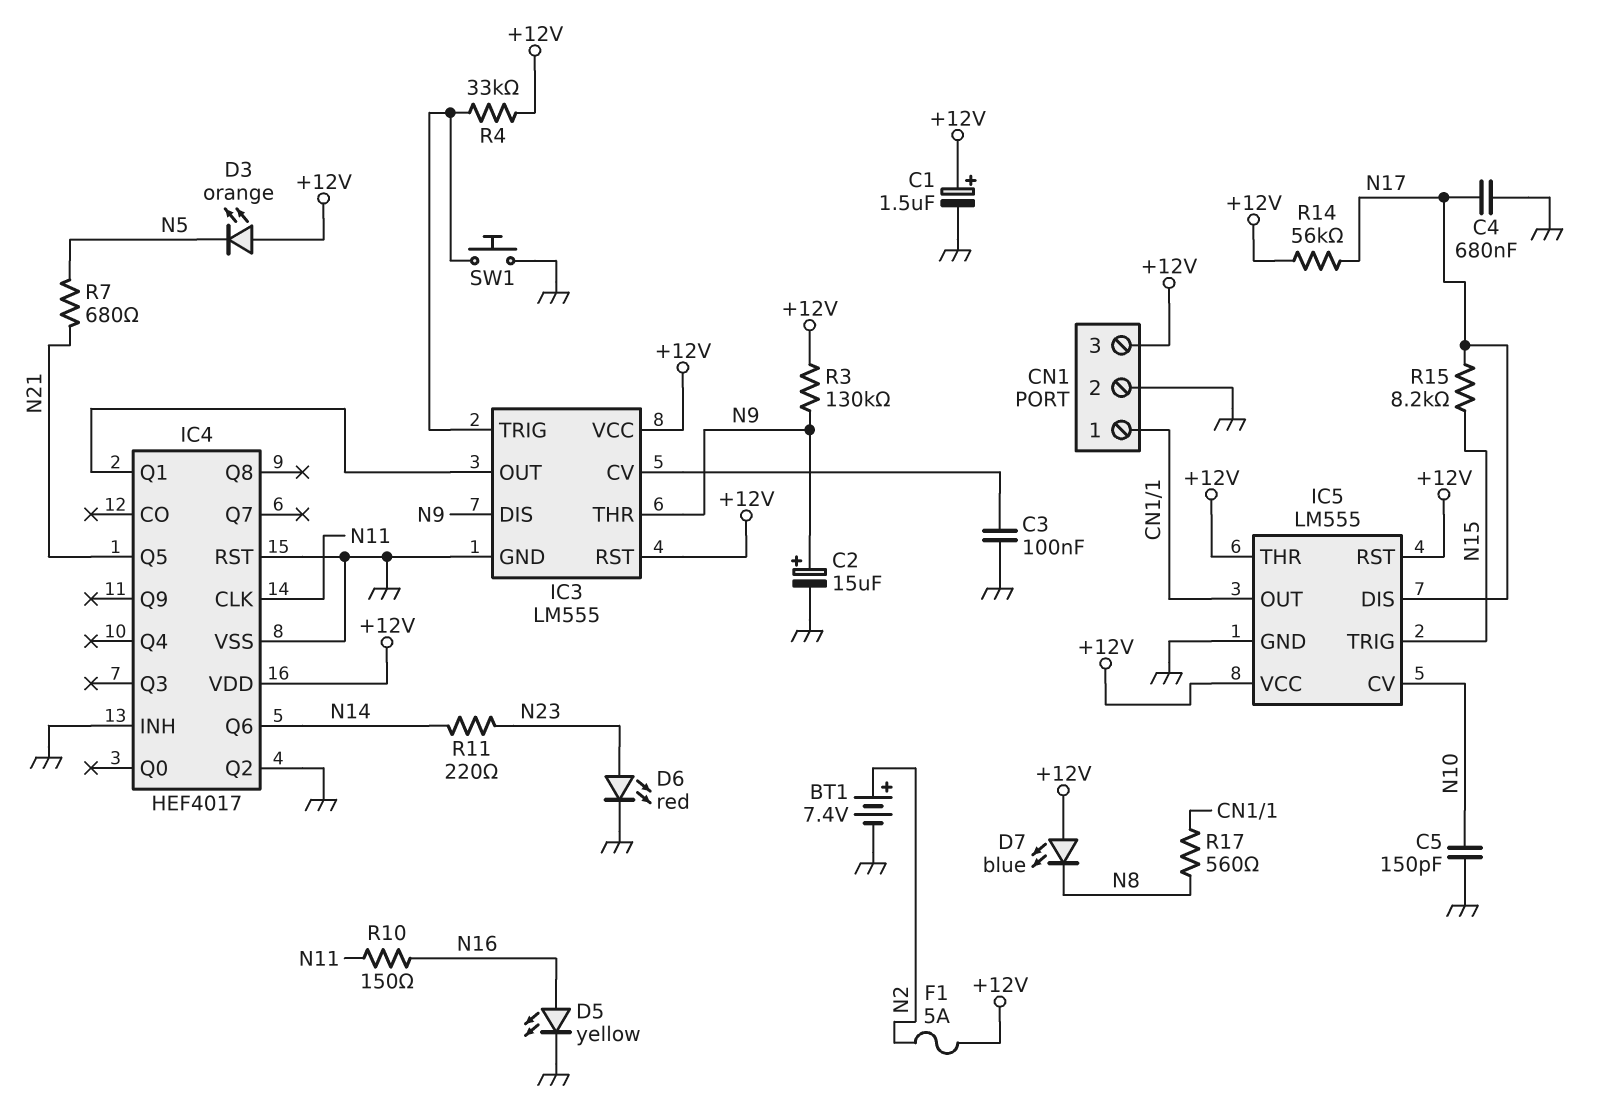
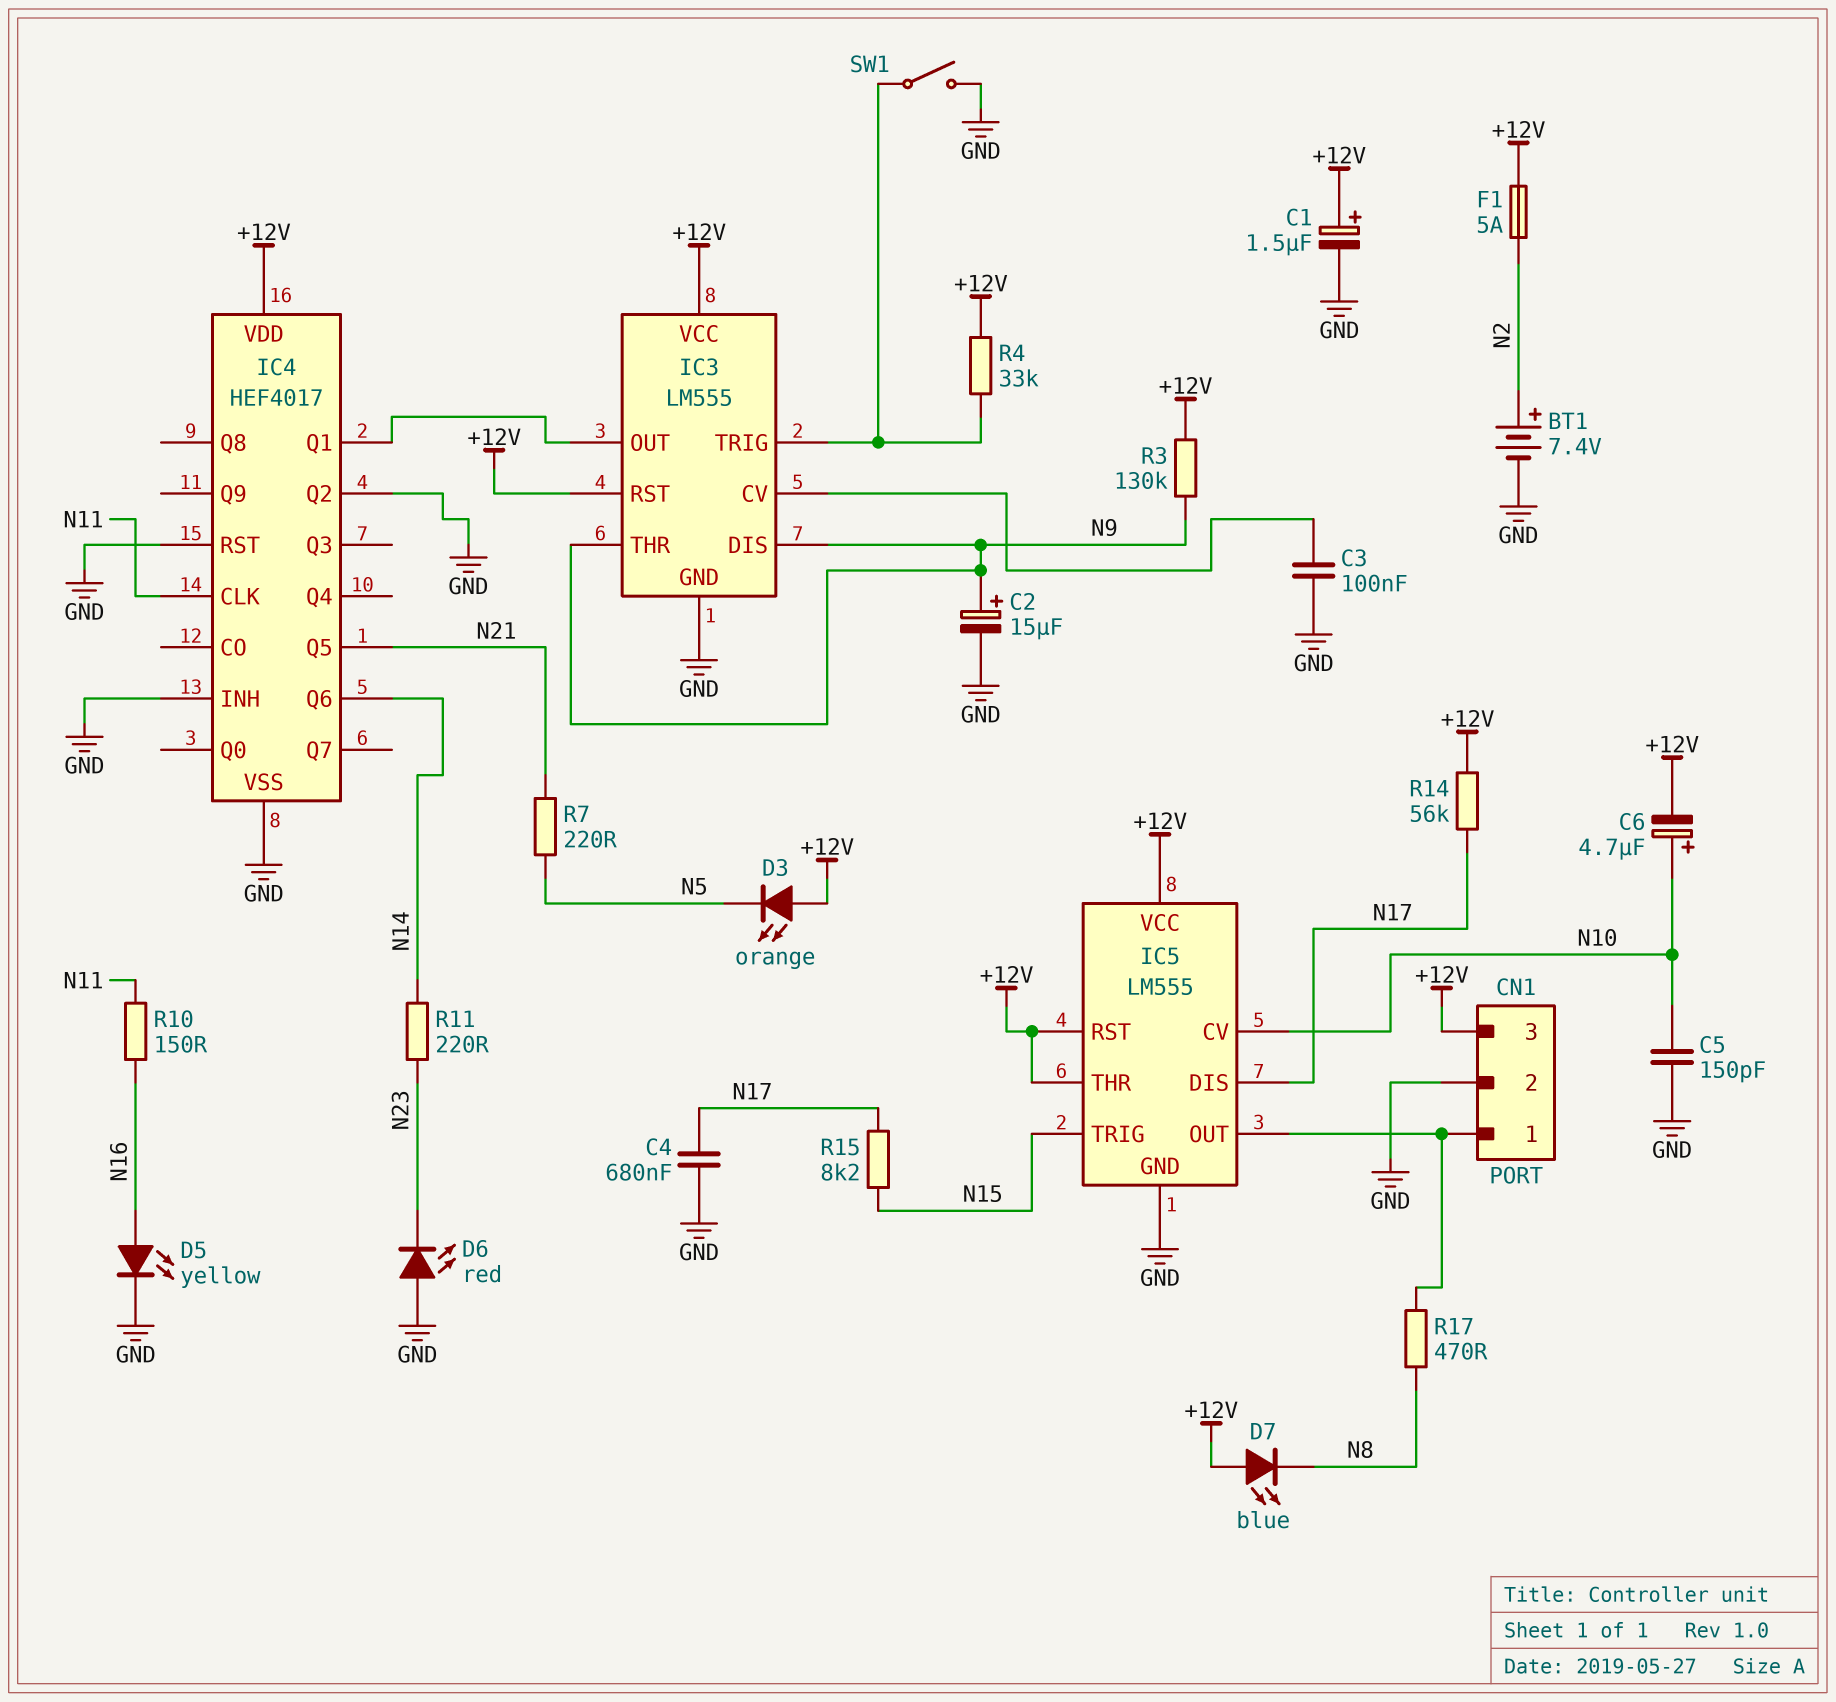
C6: none -> 4.7uF (plus N10, minus +12V)
D6: LED red (A N23, K GND) -> LED red (A GND, K N23)
R7: 680 (N5, N21) -> 220 (N5, N21)
R17: 560 (CN1/1, N8) -> 470 (CN1/1, N8)
SW1: button (GND, IC3/TRIG) -> switch (GND, IC3/TRIG)

